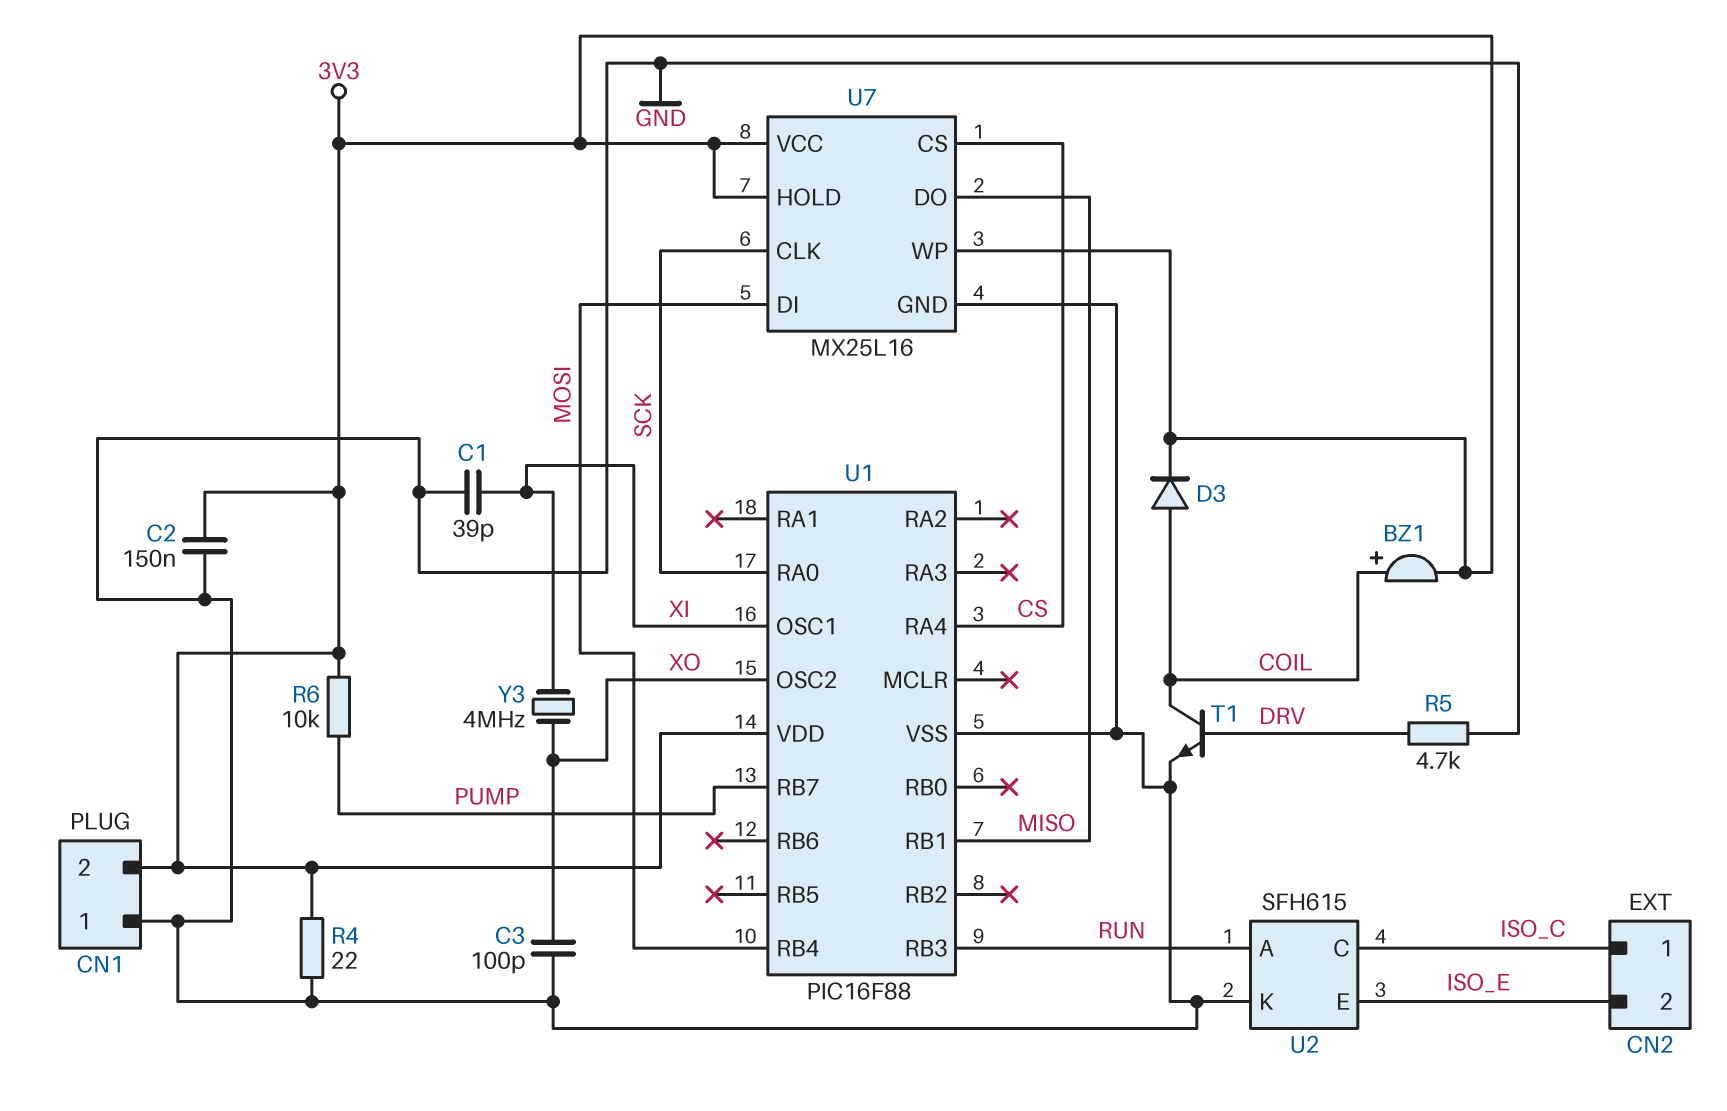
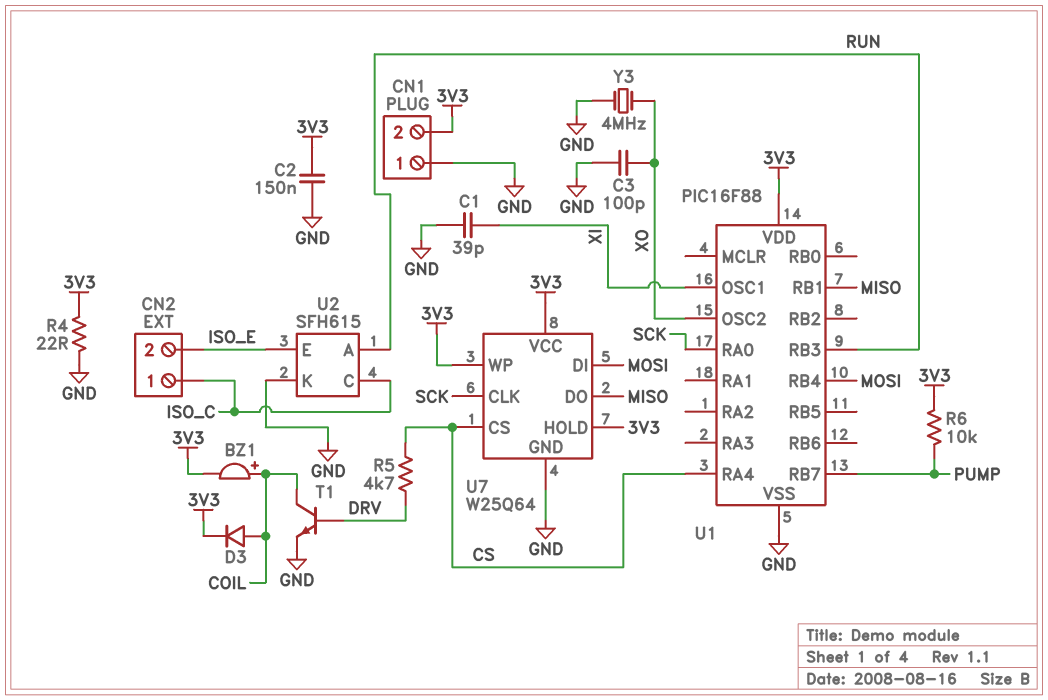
R5: 4.7k (DRV, GND) -> 4.7k (CS, DRV)
U7: MX25L16 -> W25Q64
Y3: 4MHz (XI, XO) -> 4MHz (GND, XO)

